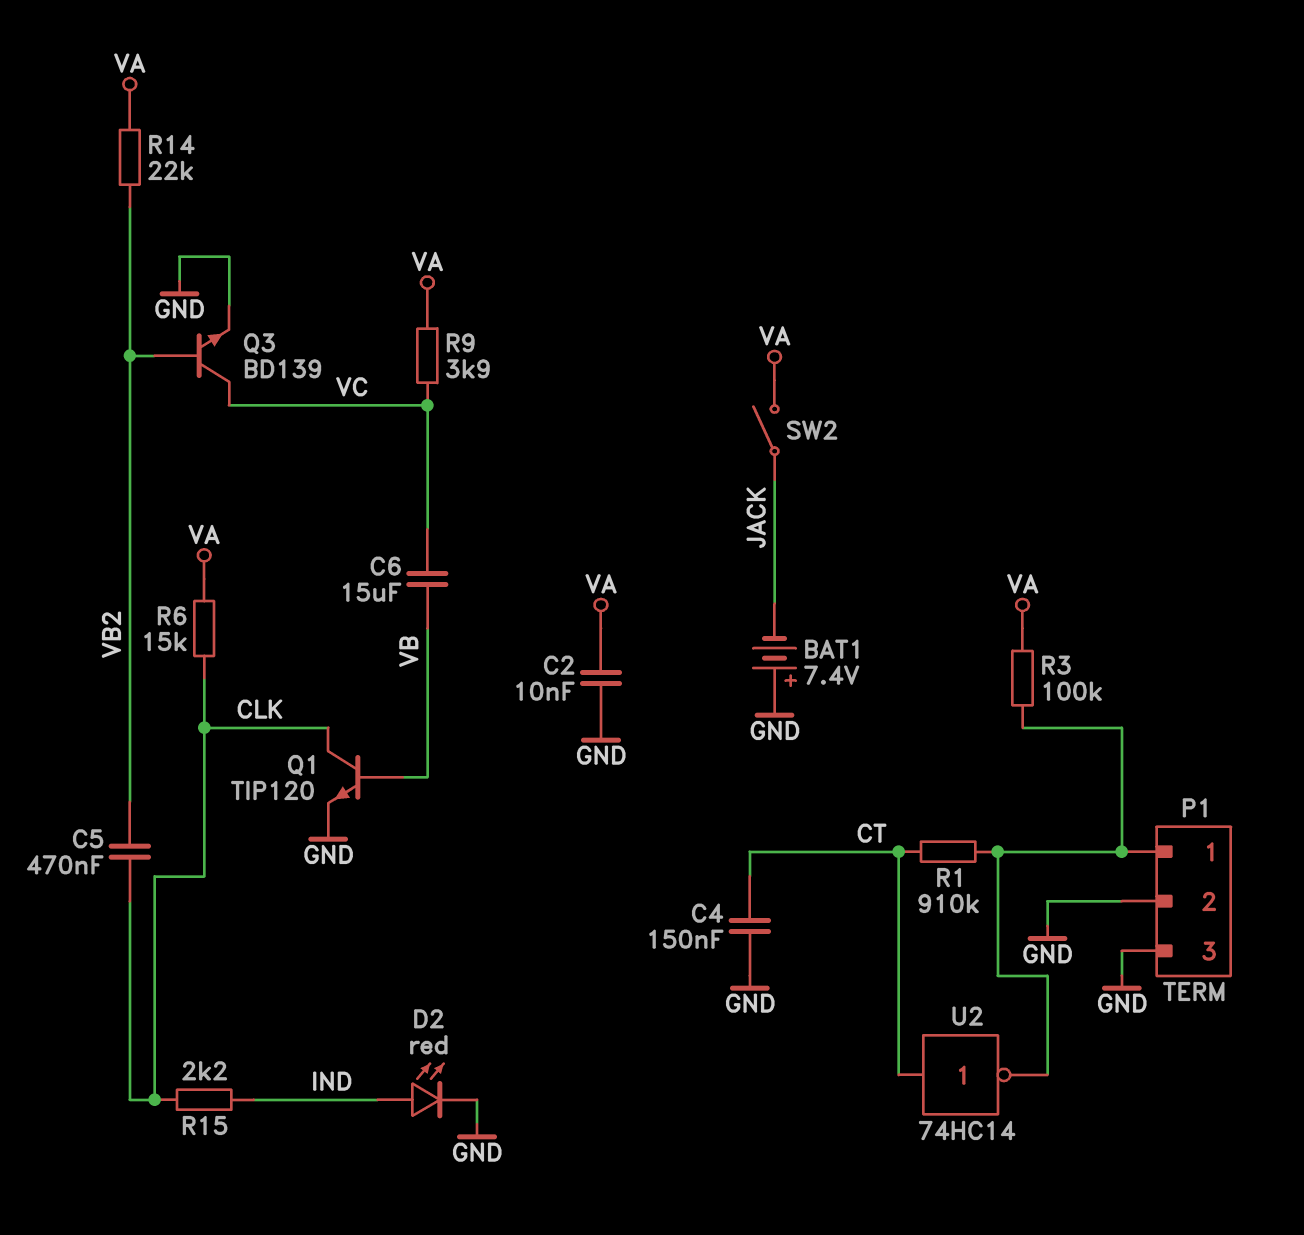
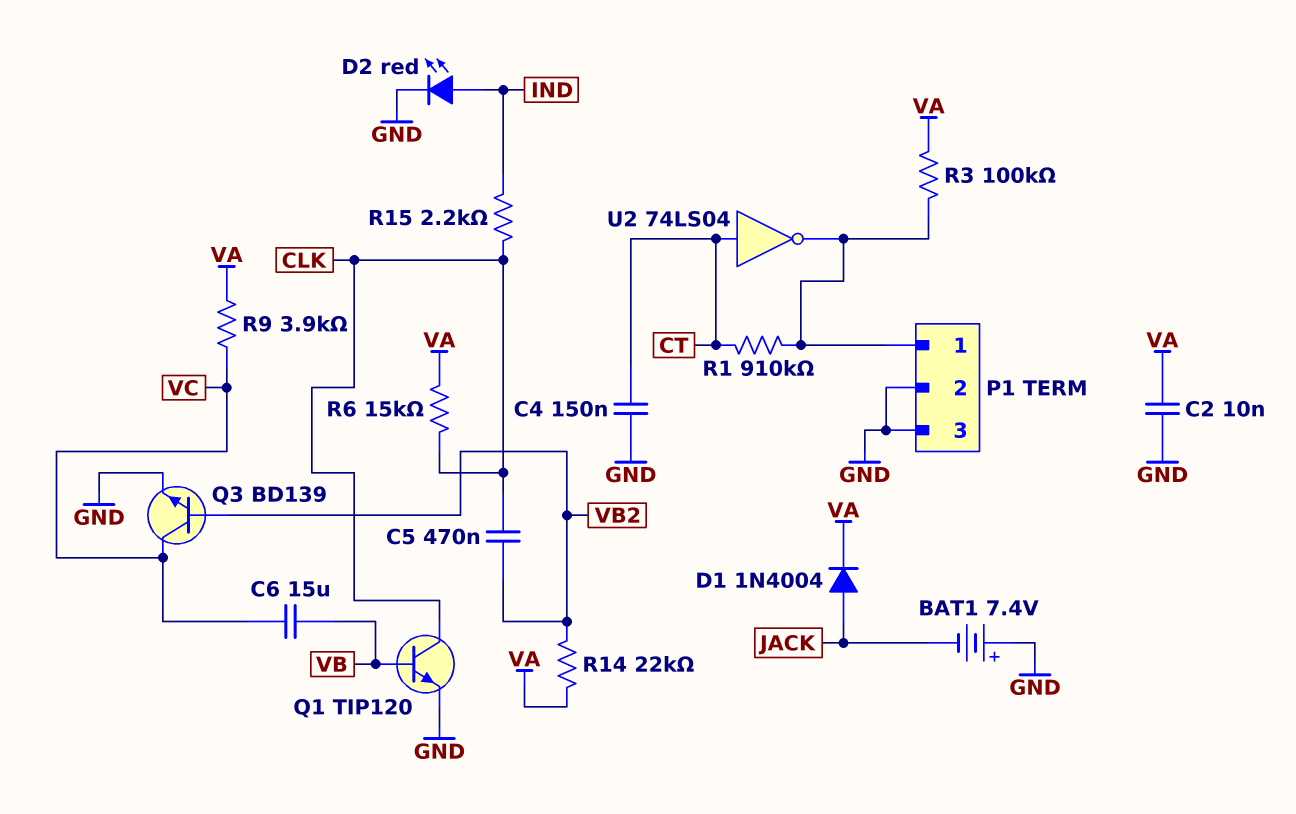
D1: none -> diode 1N4004 (A JACK, K VA)
SW2: switch (JACK, VA) -> none
U2: NOT 74HC14 (in CT, out P1/1) -> NOT 74LS04 (in CT, out P1/1)

